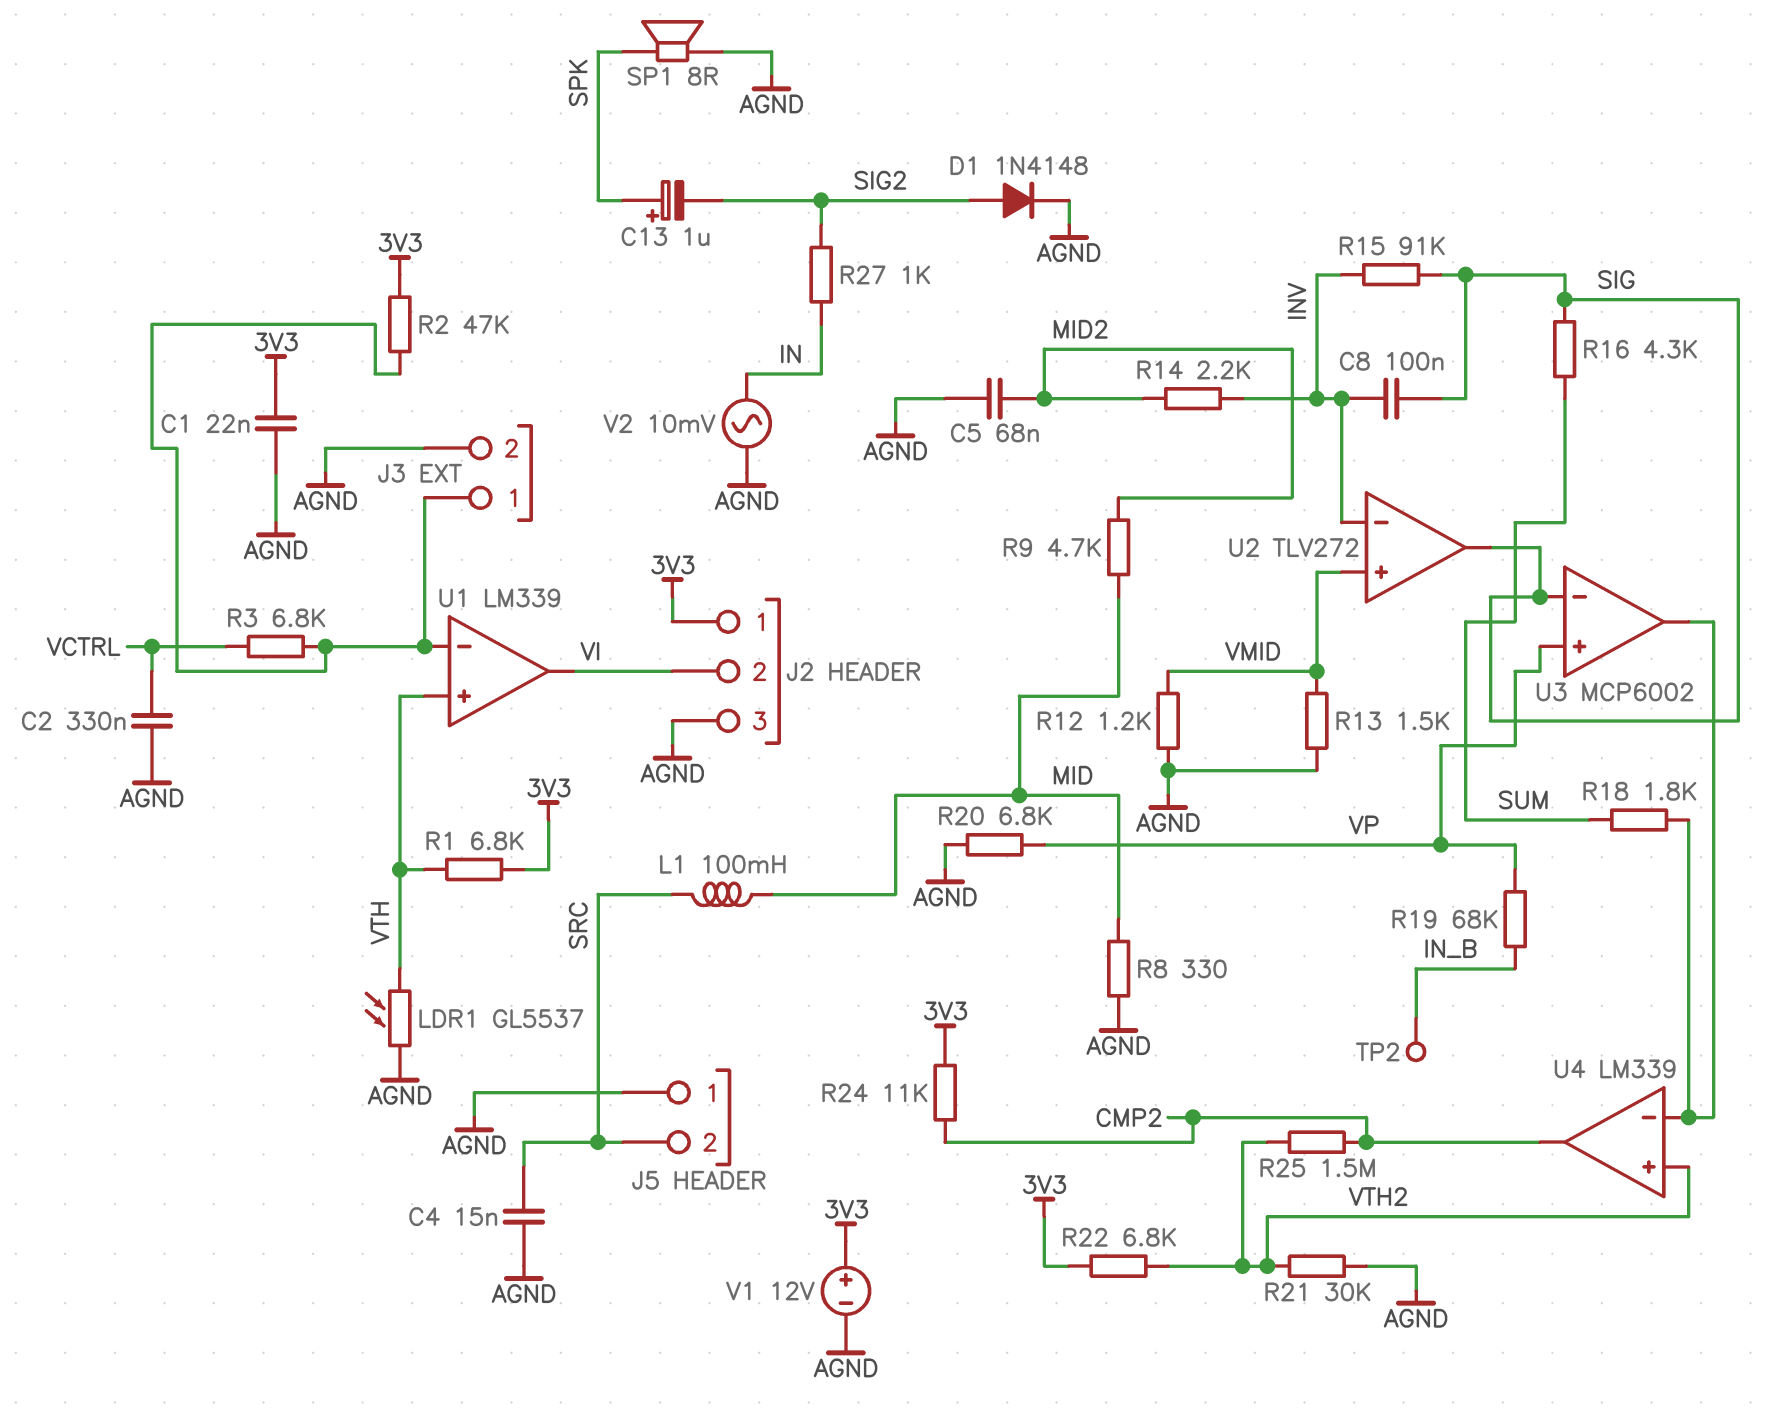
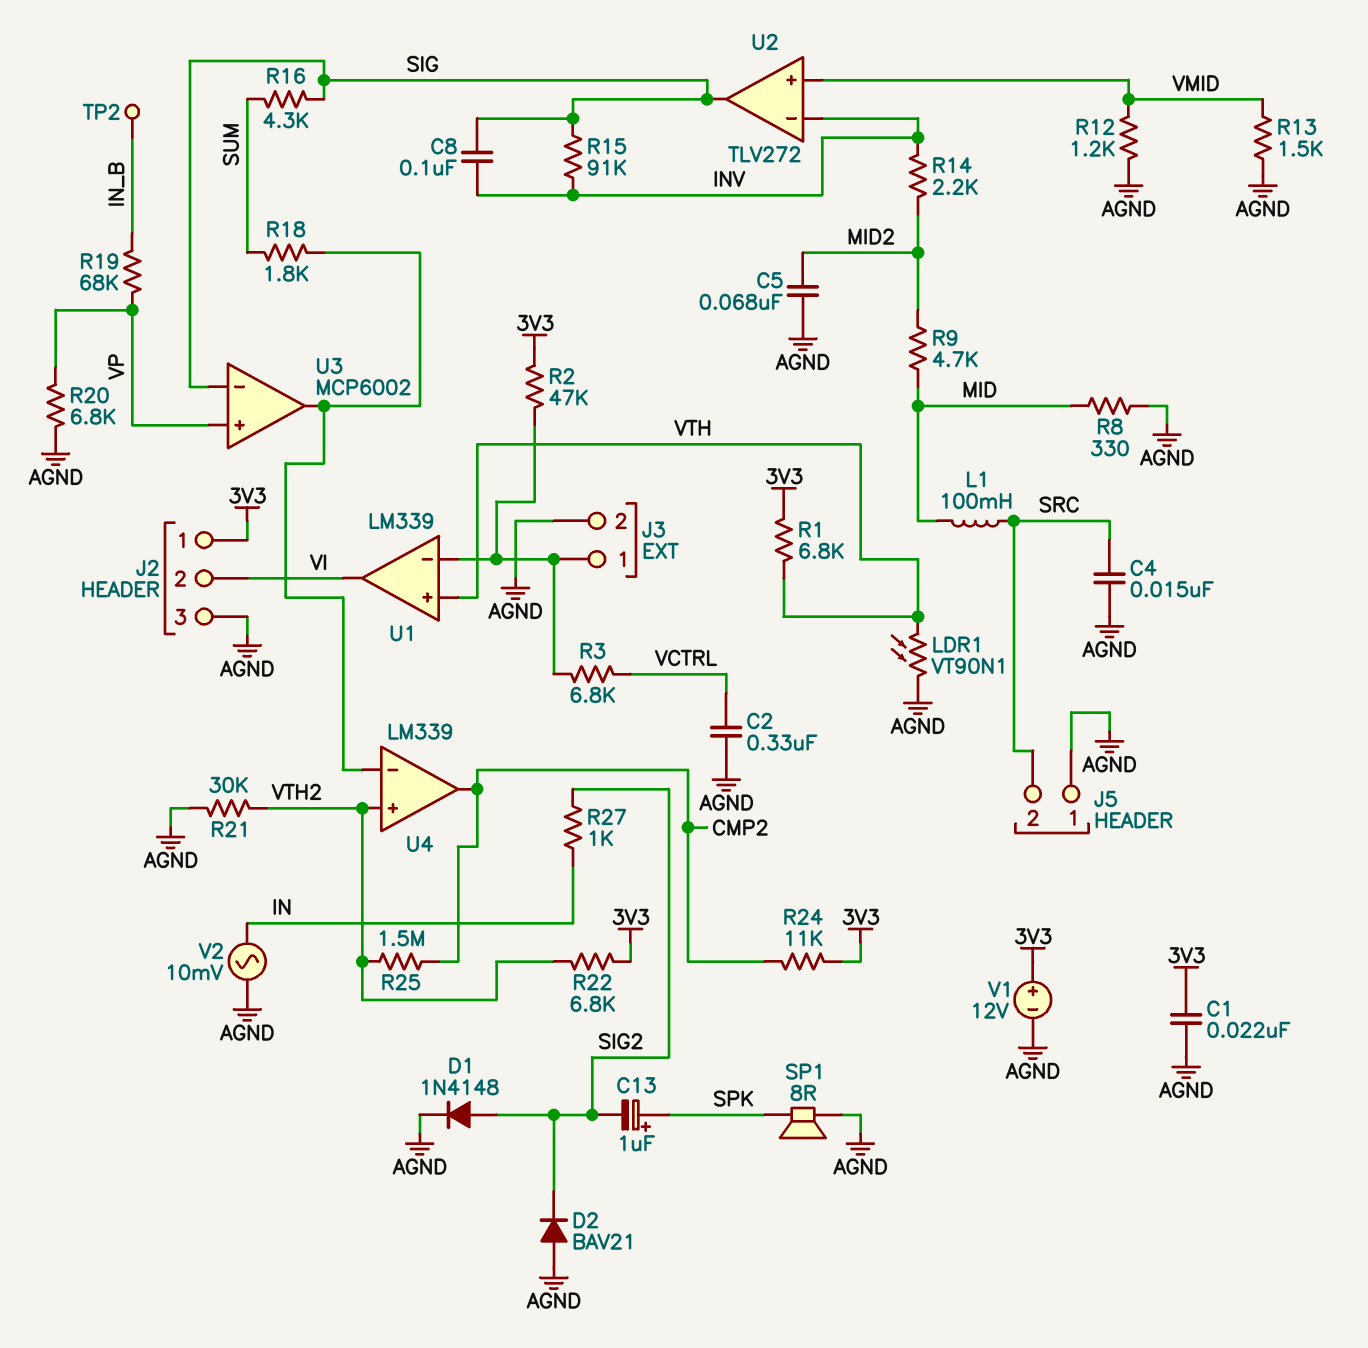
D2: none -> diode BAV21 (A AGND, K SIG2)
LDR1: GL5537 (AGND, VTH) -> VT90N1 (AGND, VTH)

